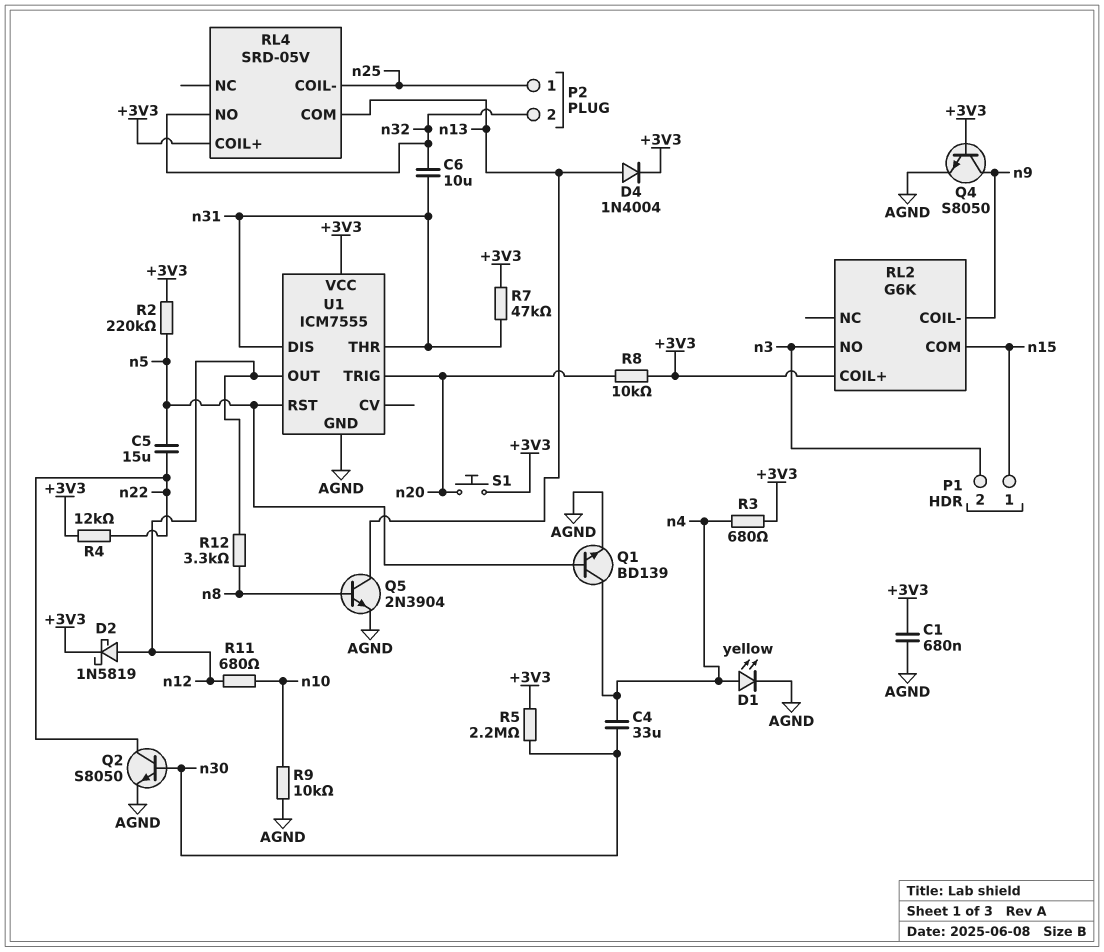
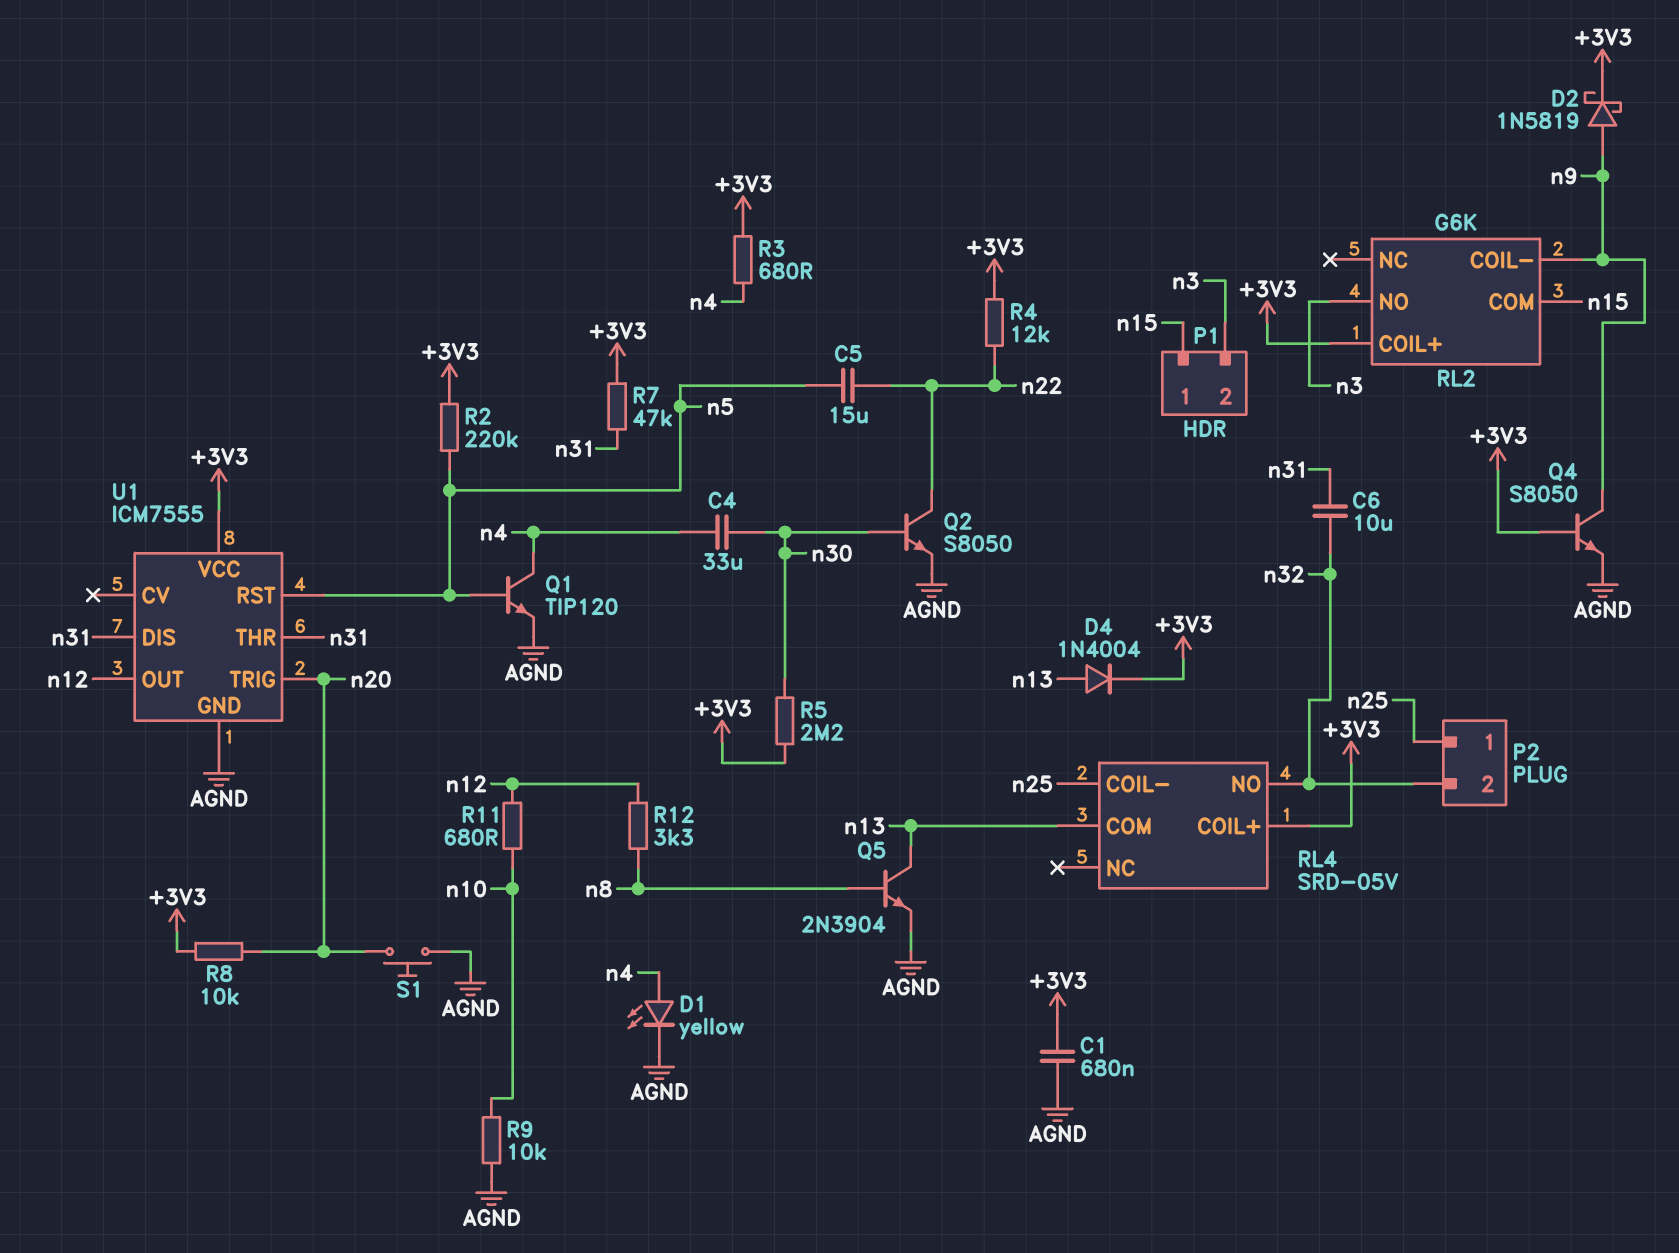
D2: schottky 1N5819 (A n12, K +3V3) -> schottky 1N5819 (A n9, K +3V3)
Q1: NPN BD139 (B n5, C n4, E AGND) -> NPN TIP120 (B n5, C n4, E AGND)
S1: button (+3V3, n20) -> button (AGND, n20)

